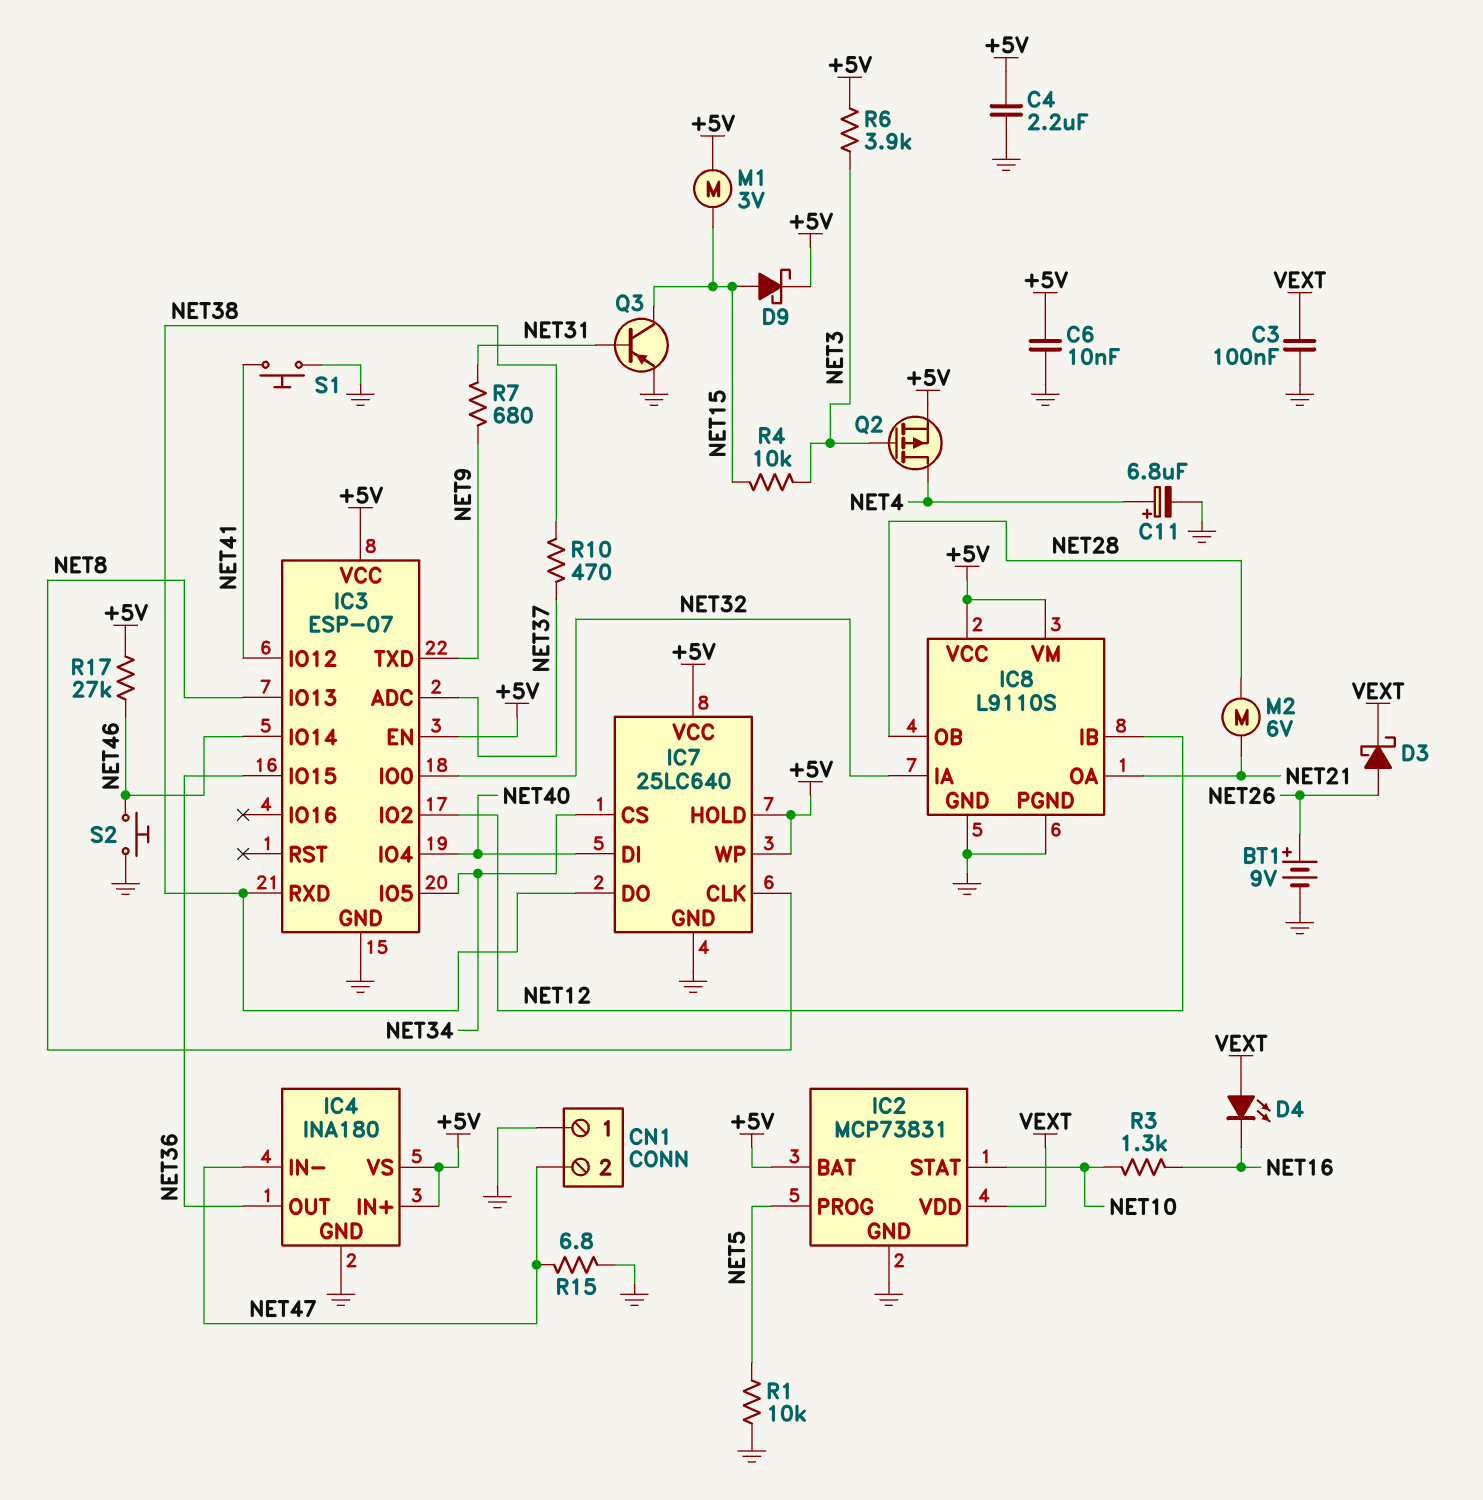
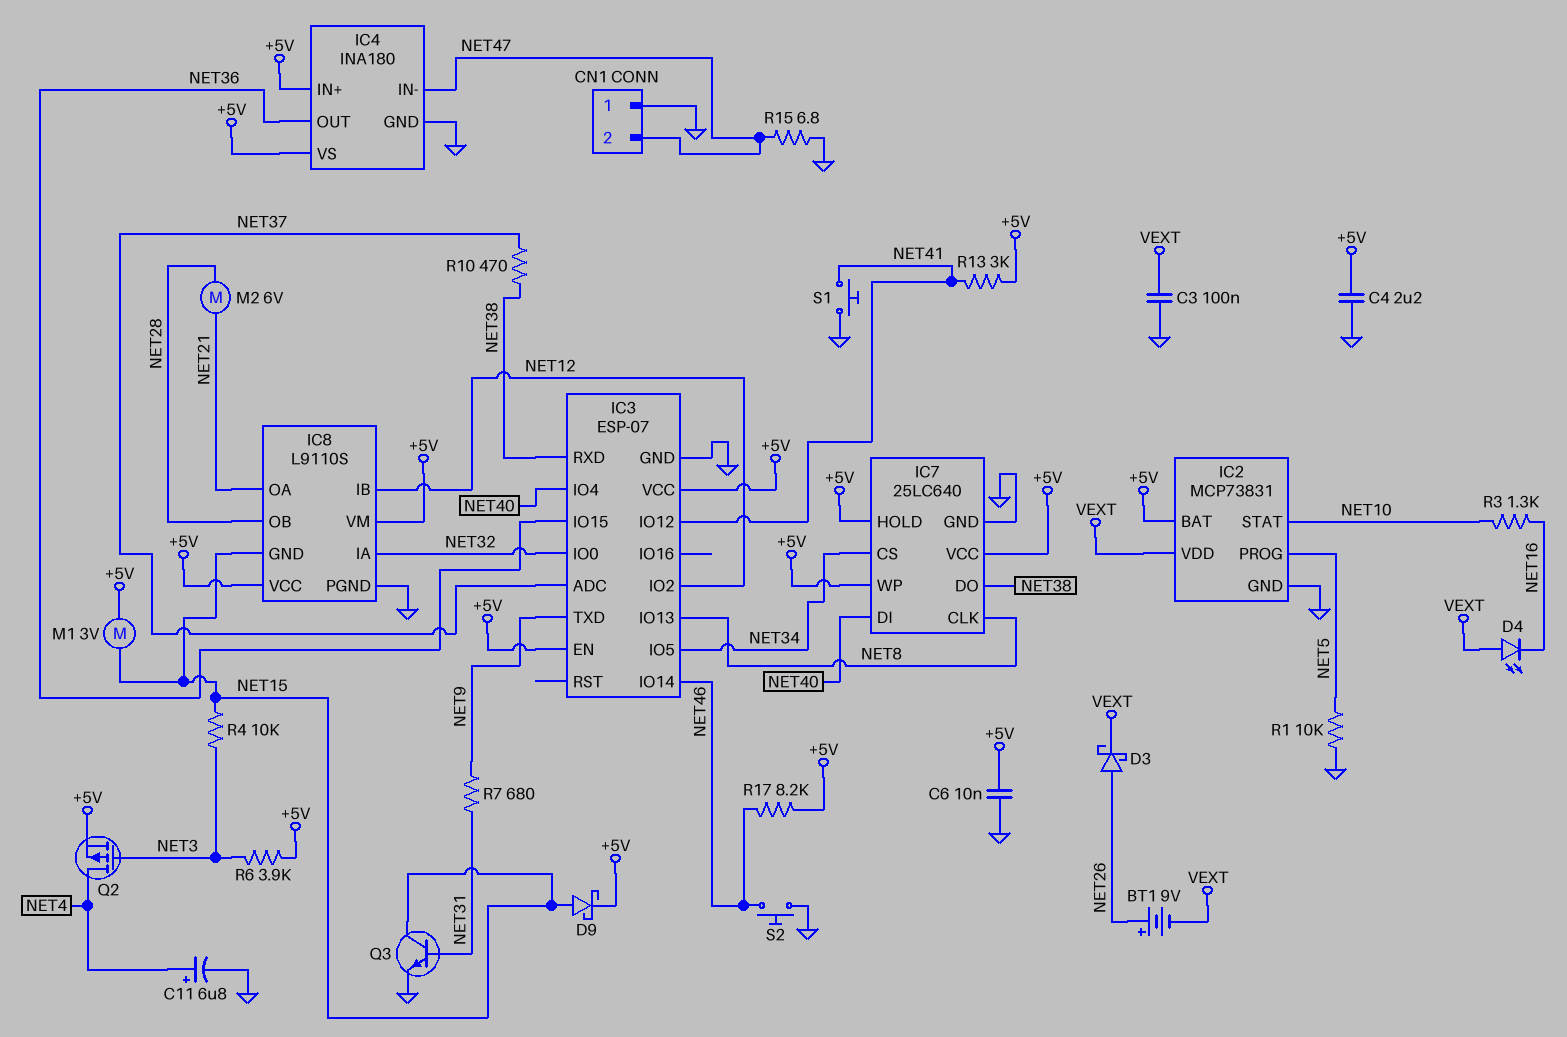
BT1: 9V (plus NET26, minus GND) -> 9V (plus NET26, minus VEXT)
IC8 pin GND: GND -> NET15
Q3: PNP (B NET31, C NET15, E GND) -> NPN (B NET31, C NET15, E GND)
R13: none -> 3k (+5V, NET41)
R17: 27k (+5V, NET46) -> 8.2k (+5V, NET46)

